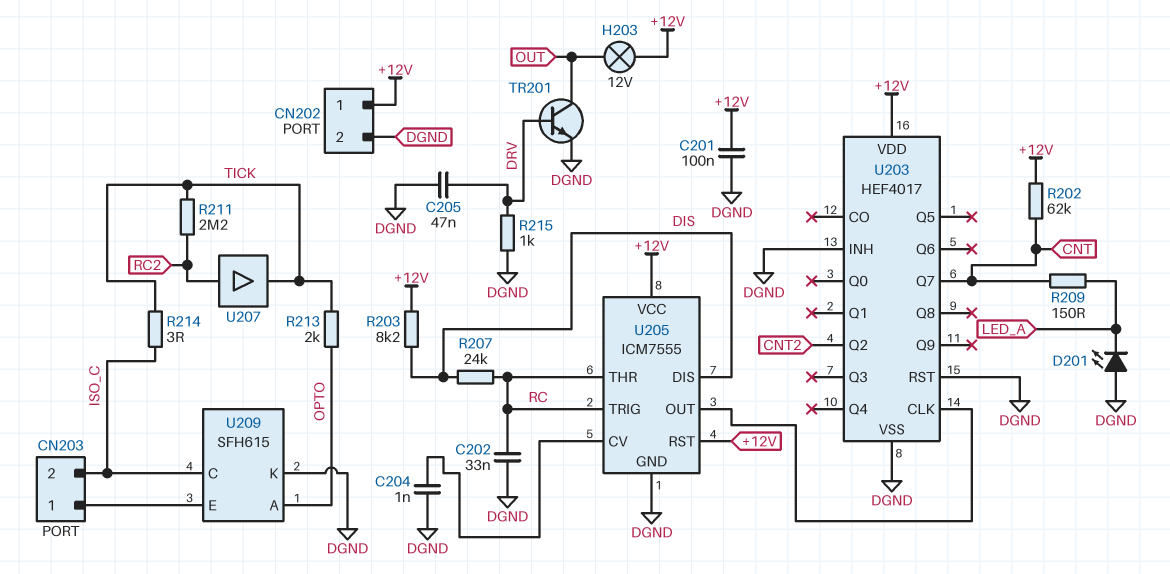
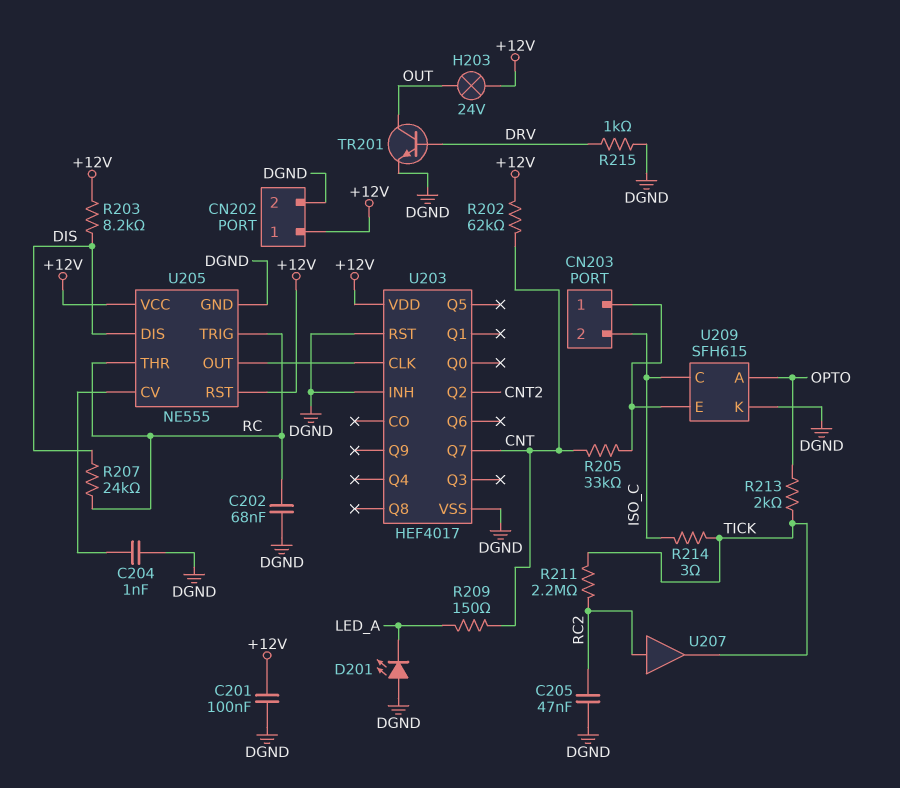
C202: 33nF (DGND, RC) -> 68nF (DGND, RC)
C205: 47nF (DGND, DRV) -> 47nF (DGND, RC2)
H203: lamp 12V (+12V, OUT) -> lamp 24V (+12V, OUT)
R205: none -> 33k (CN203/1, CNT)
U205: ICM7555 -> NE555

